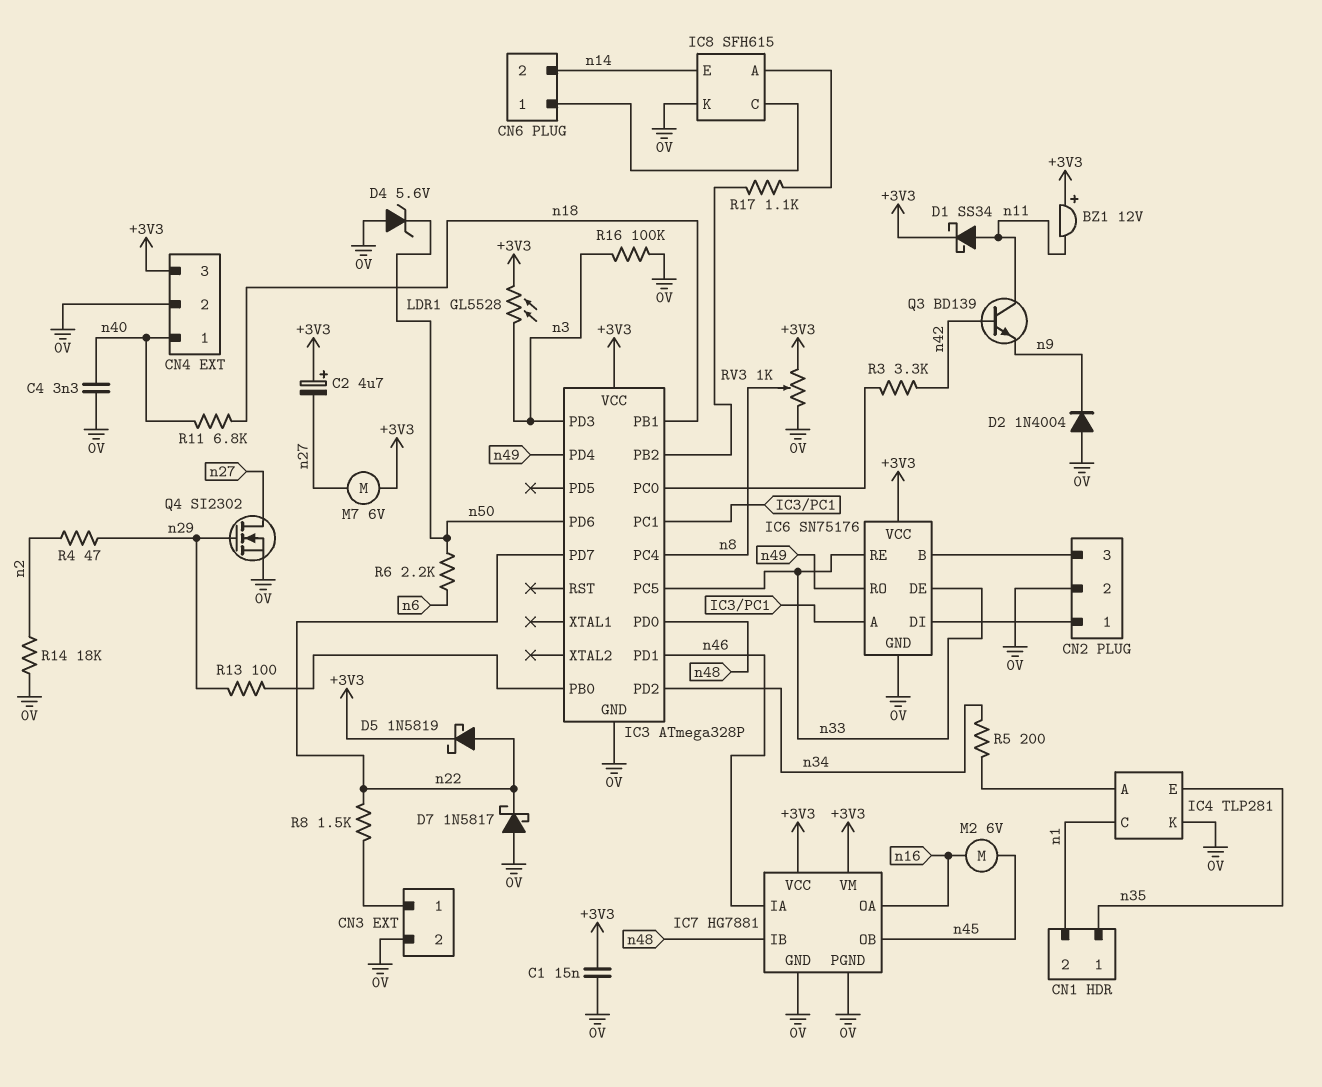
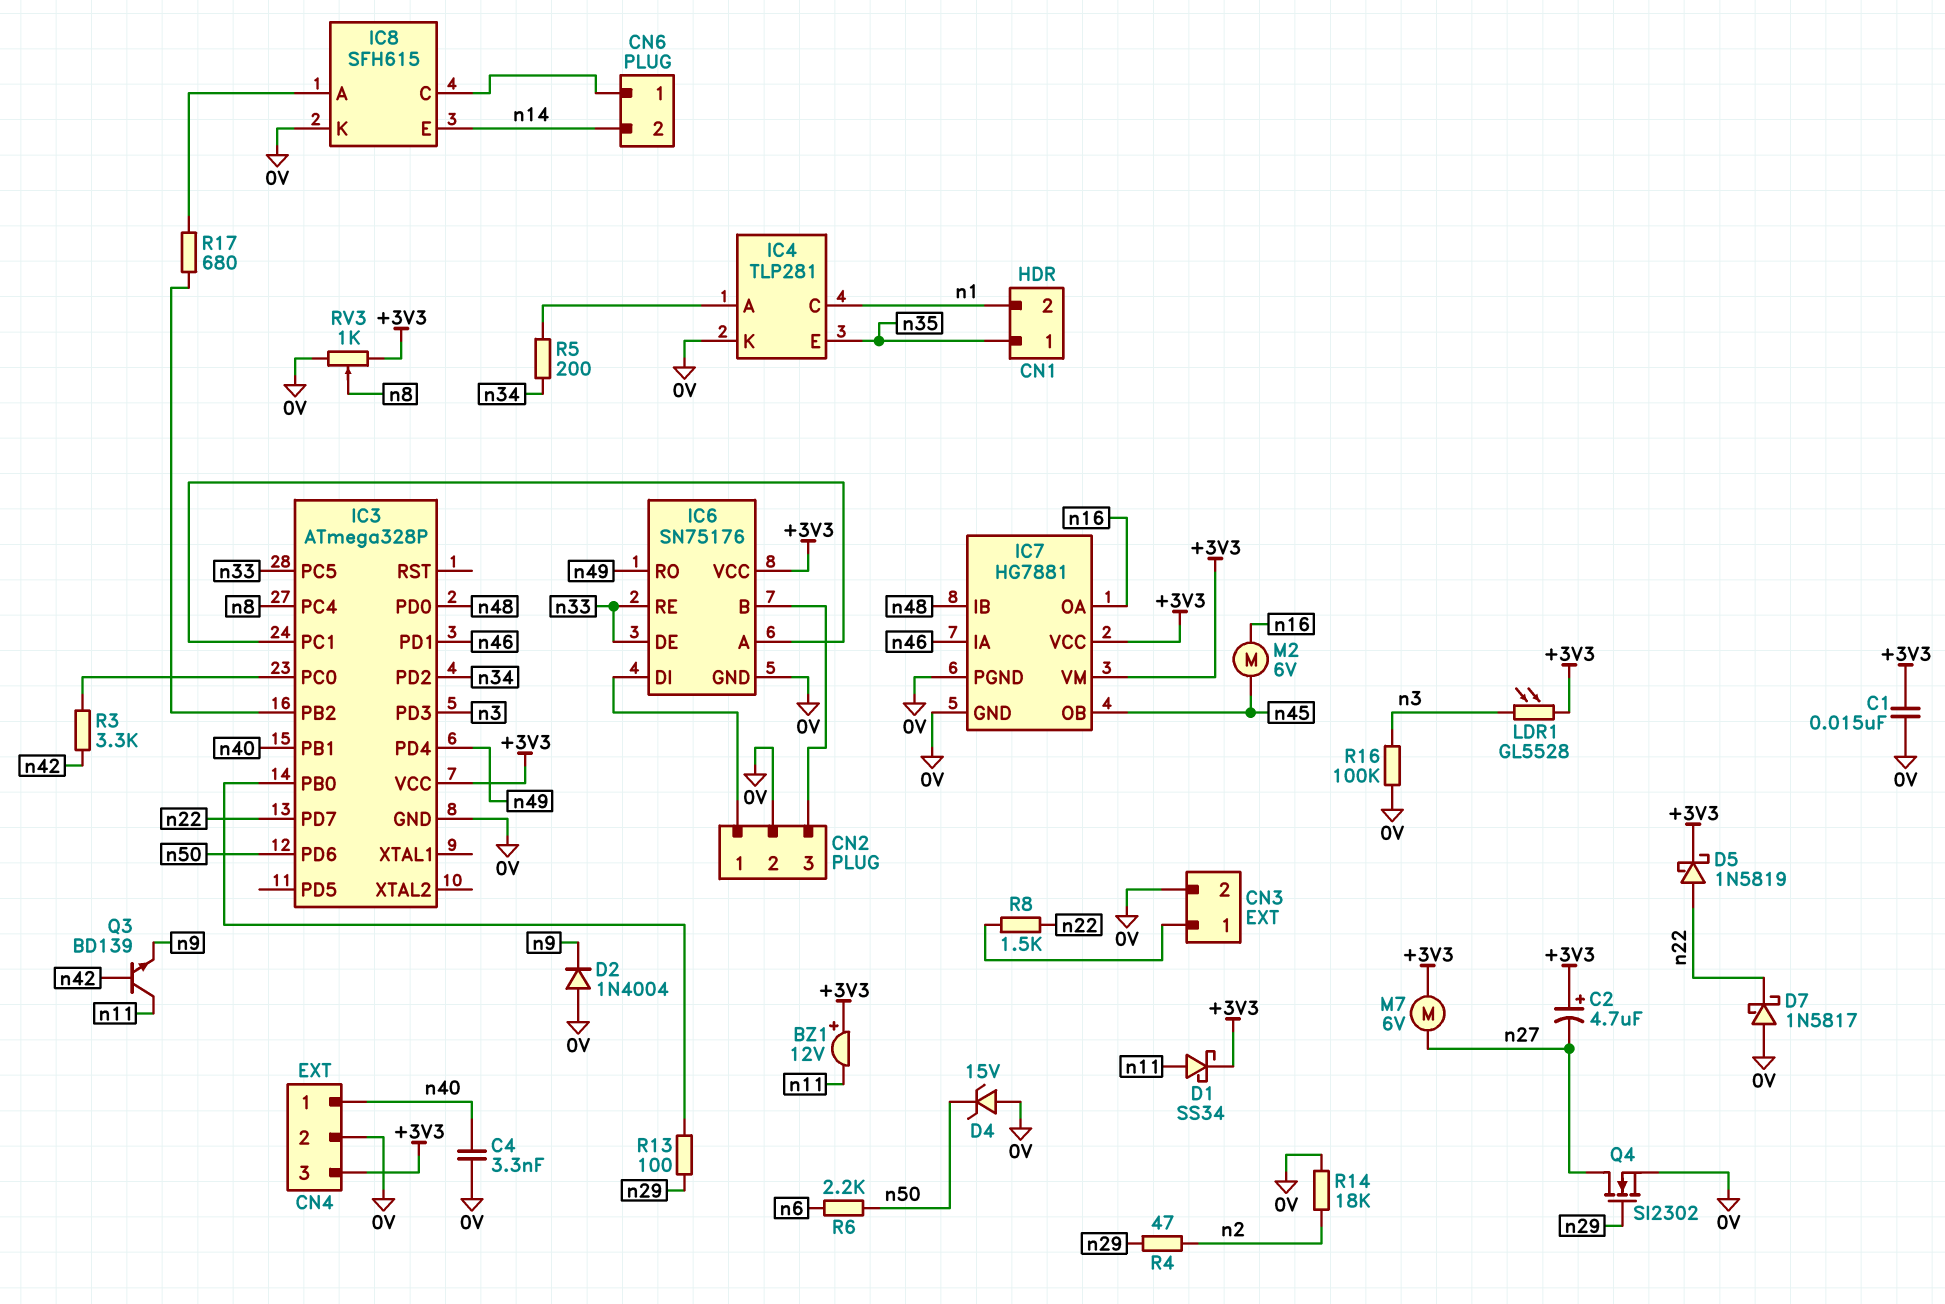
D4: zener 5.6V (A 0V, K n50) -> zener 15V (A 0V, K n50)
IC3 pin PB1: n18 -> n40
R11: 6.8k (n18, n40) -> none
R17: 1.1k (IC3/PB2, IC8/A) -> 680 (IC3/PB2, IC8/A)

